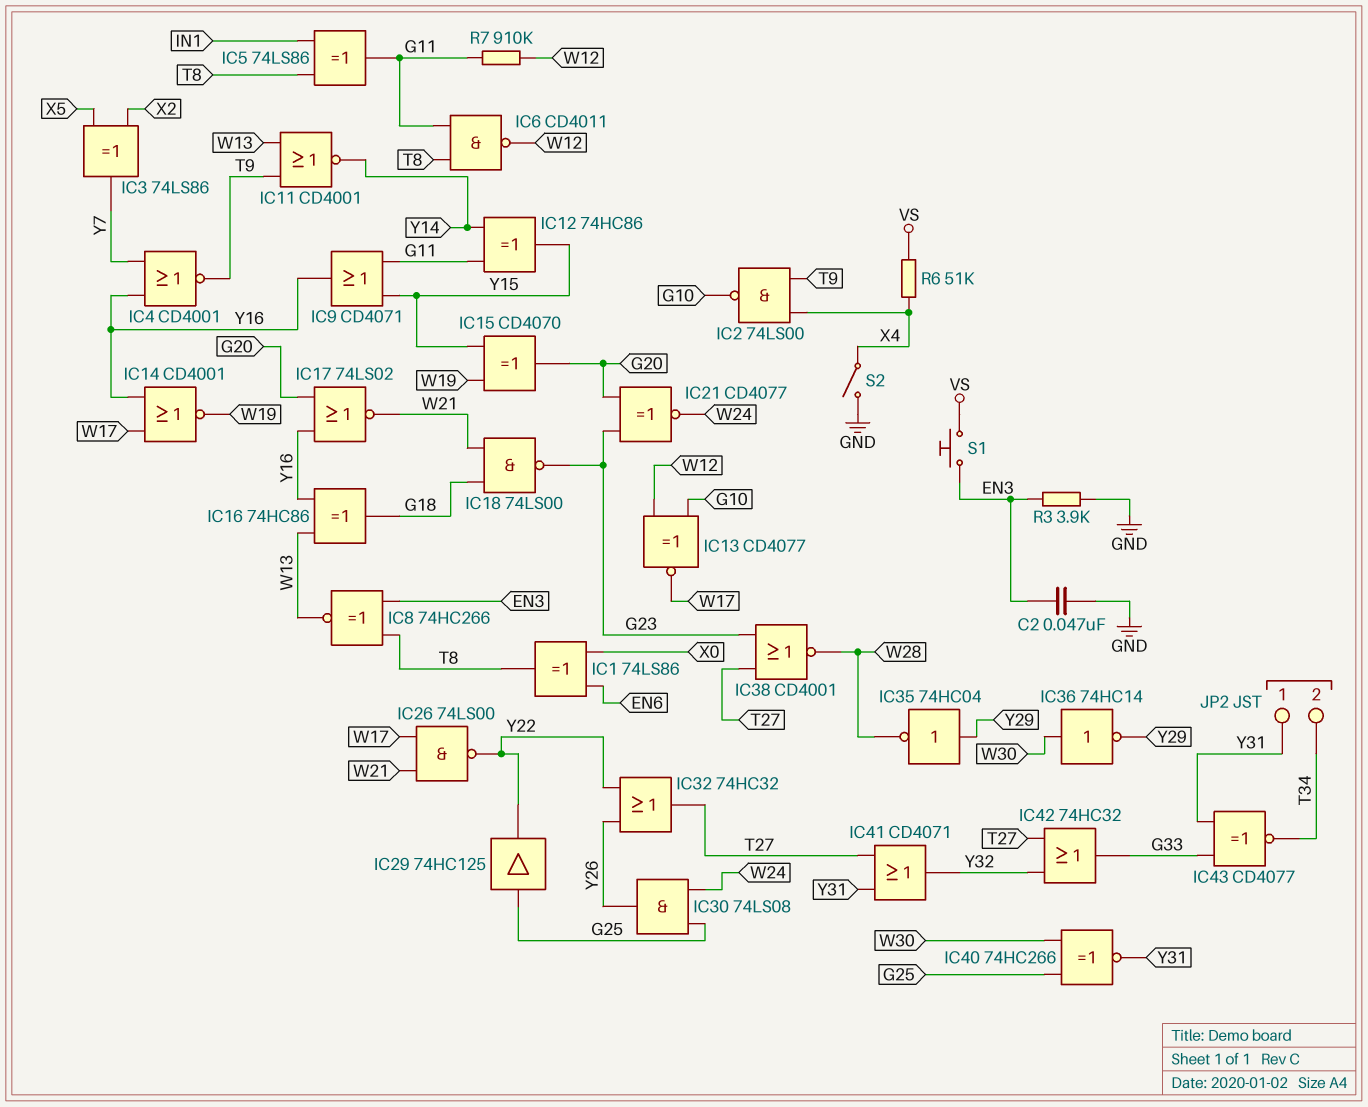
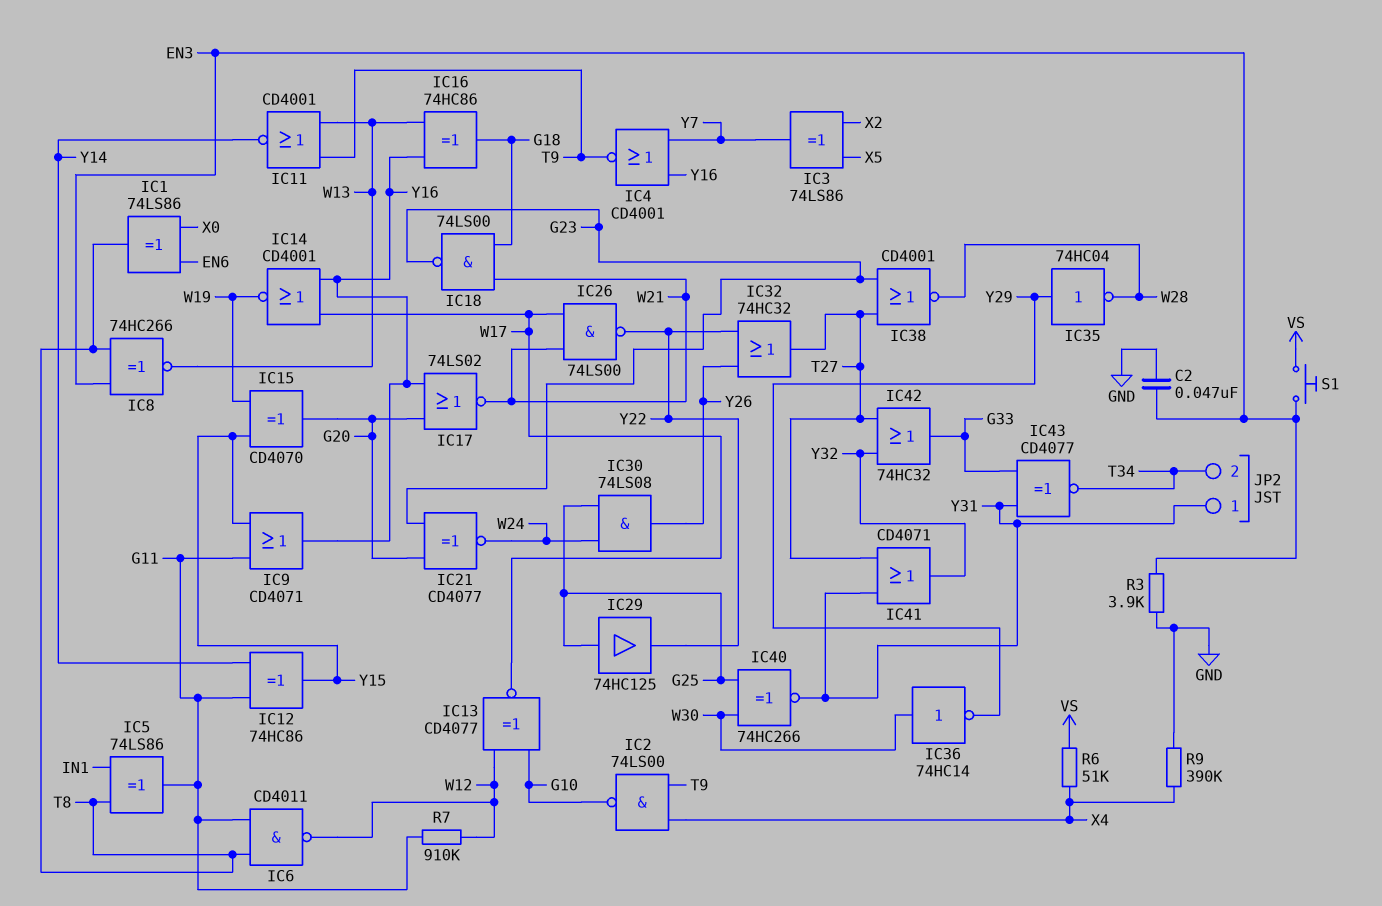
R9: none -> 390k (GND, X4)
S2: switch (GND, X4) -> none

